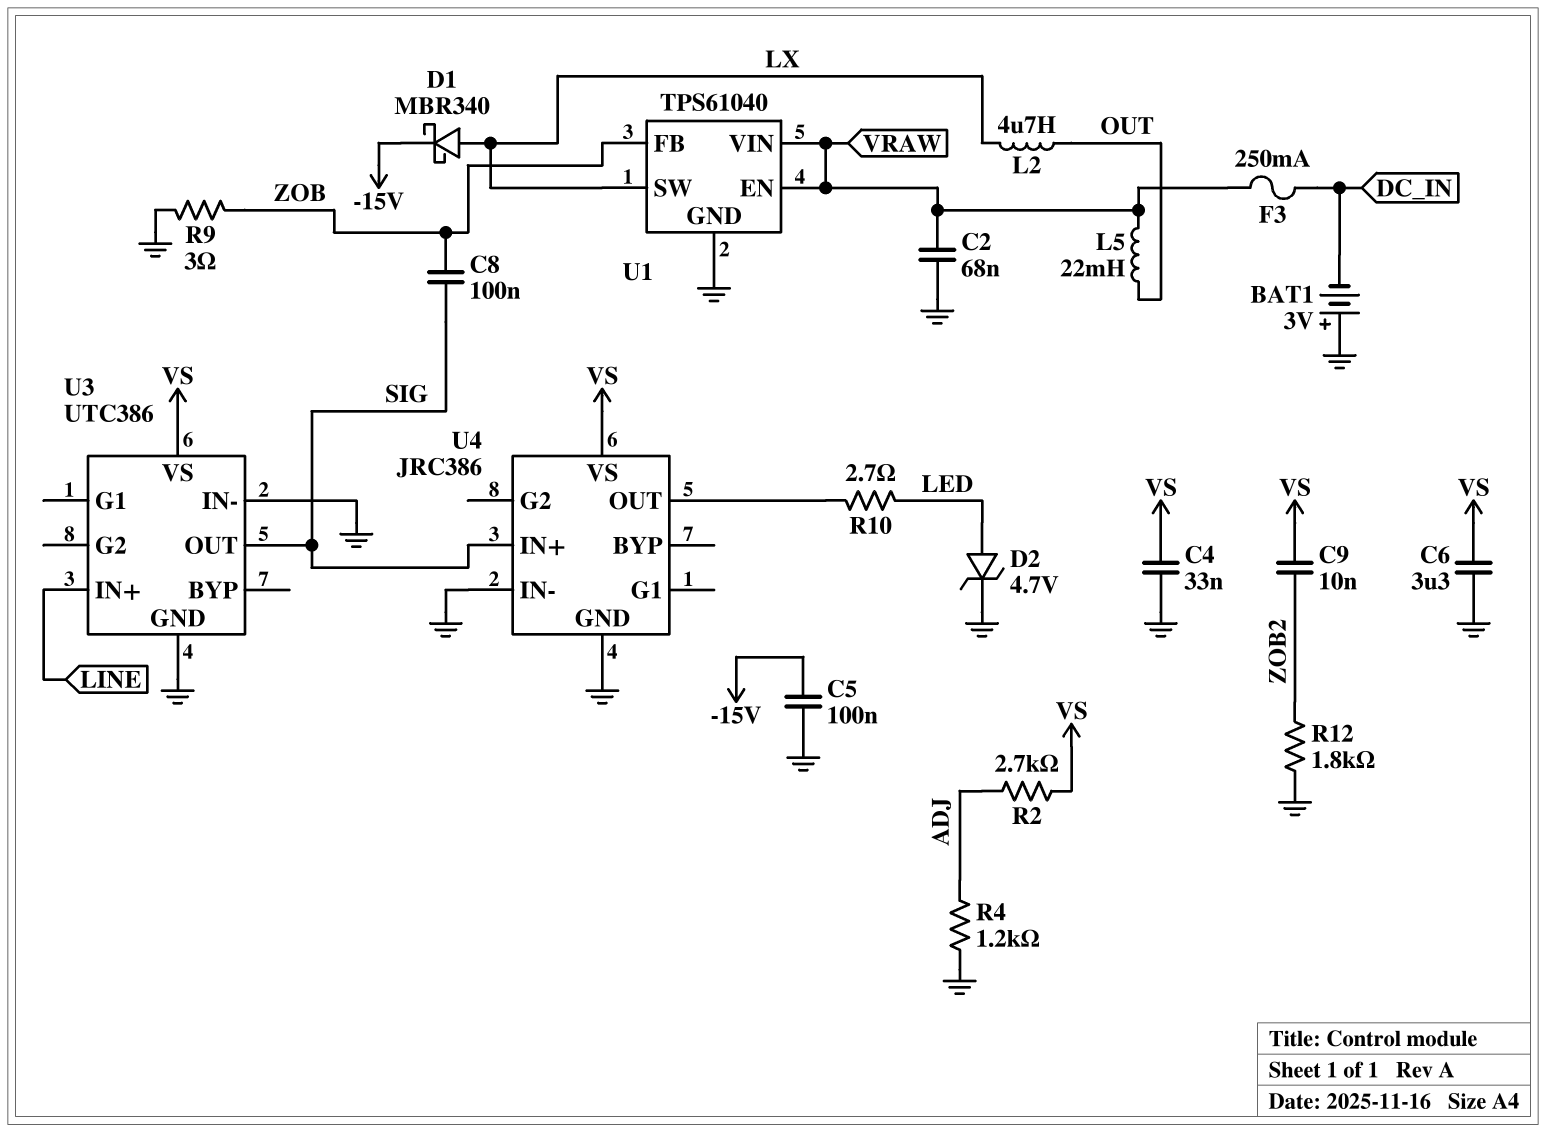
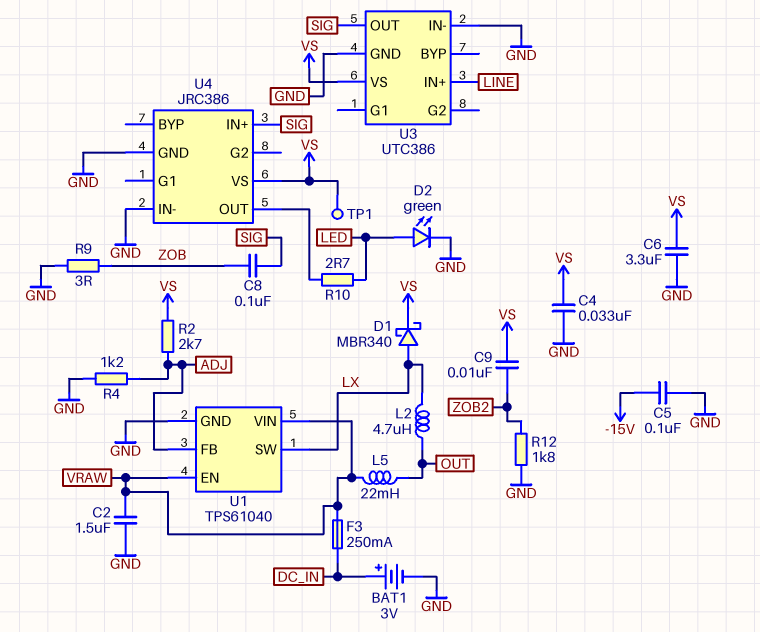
BAT1: 3V (plus GND, minus DC_IN) -> 3V (plus DC_IN, minus GND)
C2: 68nF (GND, VRAW) -> 1.5uF (GND, VRAW)
D1: schottky MBR340 (A LX, K -15V) -> schottky MBR340 (A LX, K VS)
D2: zener 4.7V (A LED, K GND) -> LED green (A LED, K GND)
TP1: none -> test point (VS)
U1 pin FB: ZOB -> ADJ

